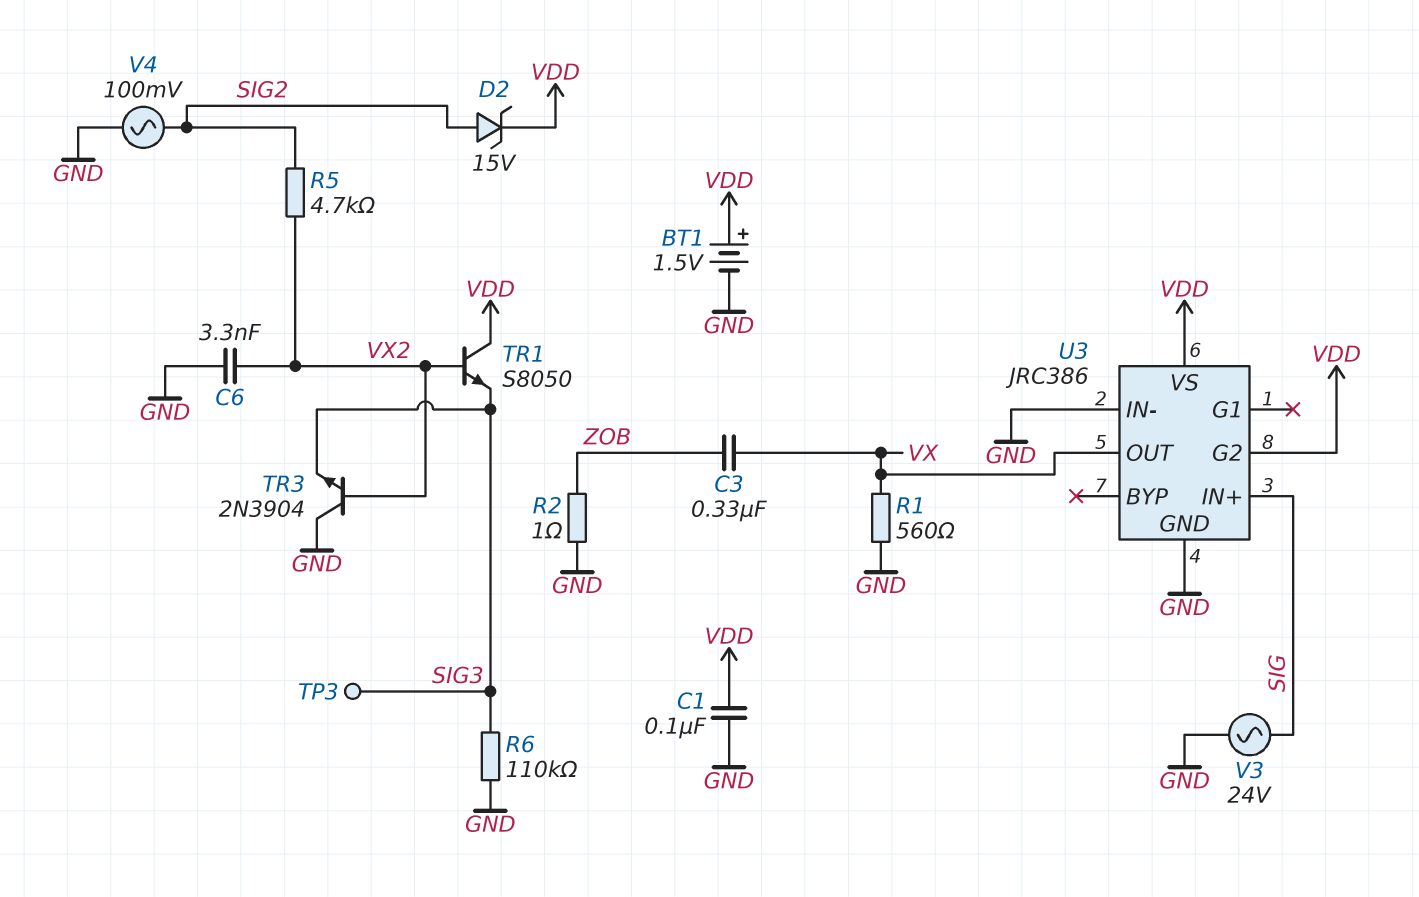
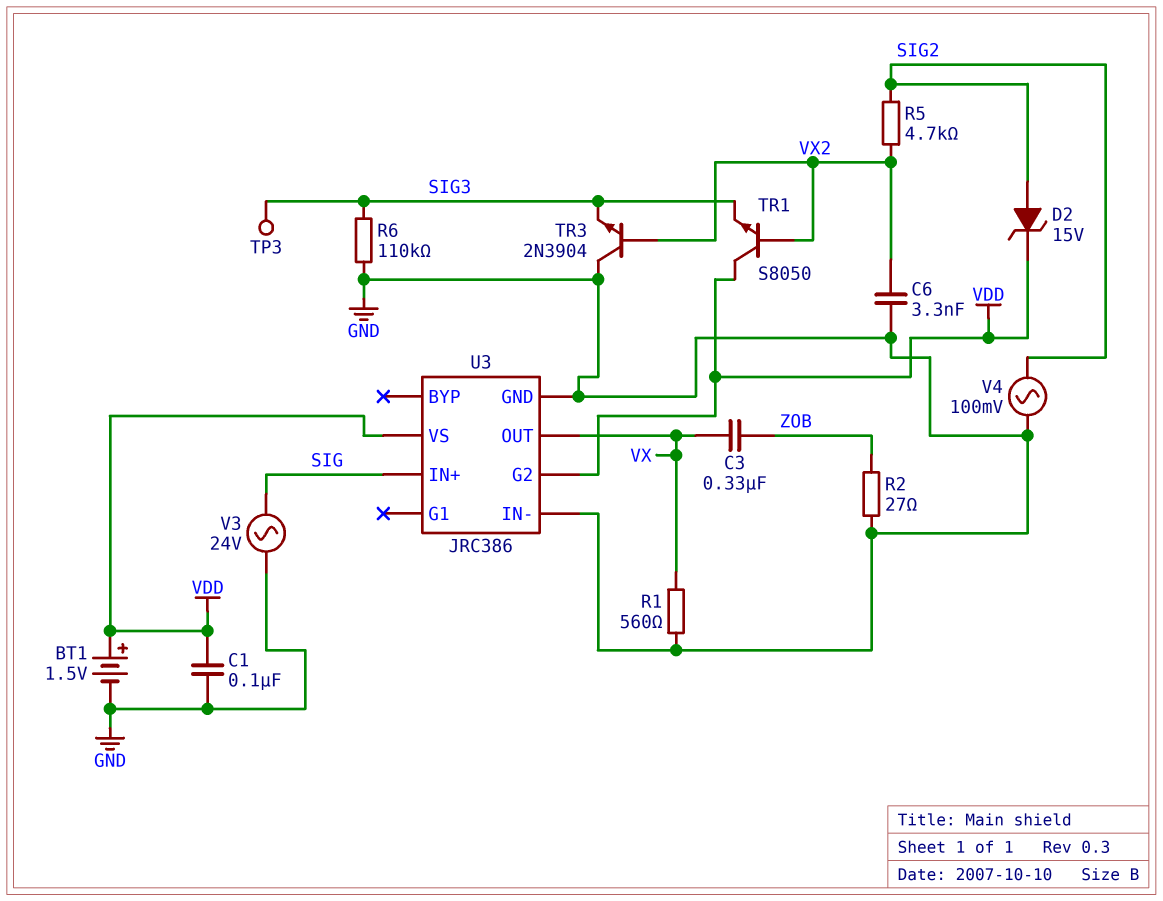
R2: 1 (GND, ZOB) -> 27 (GND, ZOB)

